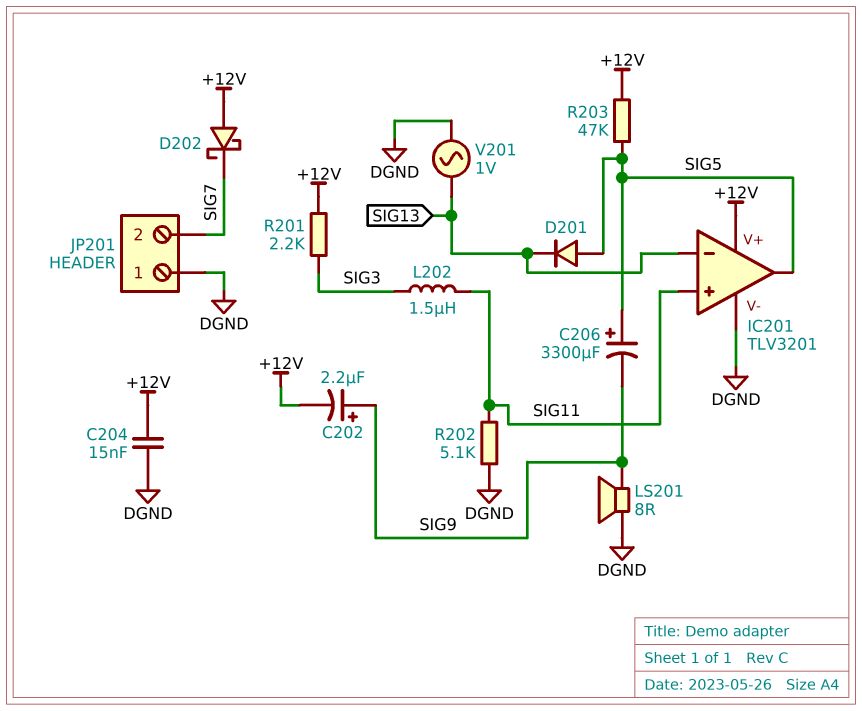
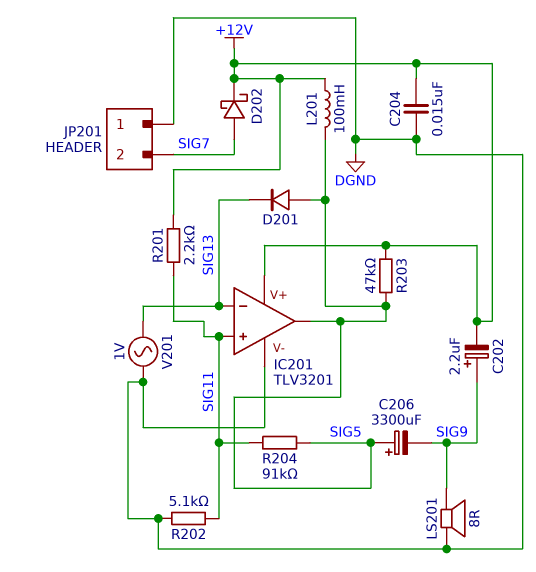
D202: schottky (A +12V, K SIG7) -> schottky (A SIG7, K +12V)
L201: none -> 100mH (+12V, SIG5)
L202: 1.5uH (SIG3, SIG11) -> none
R201: 2.2k (+12V, SIG3) -> 2.2k (+12V, SIG11)
R204: none -> 91k (SIG5, SIG11)

